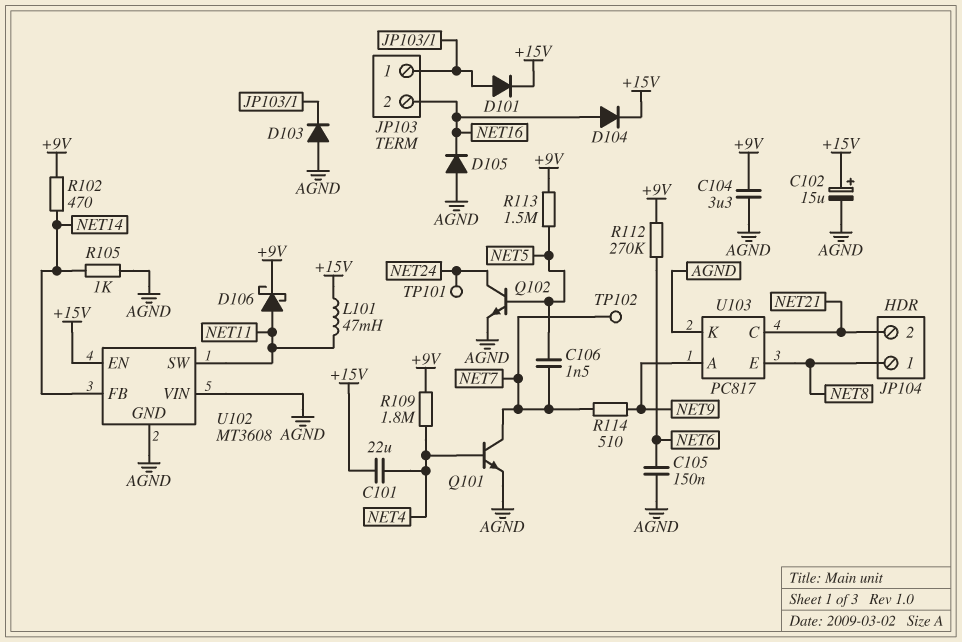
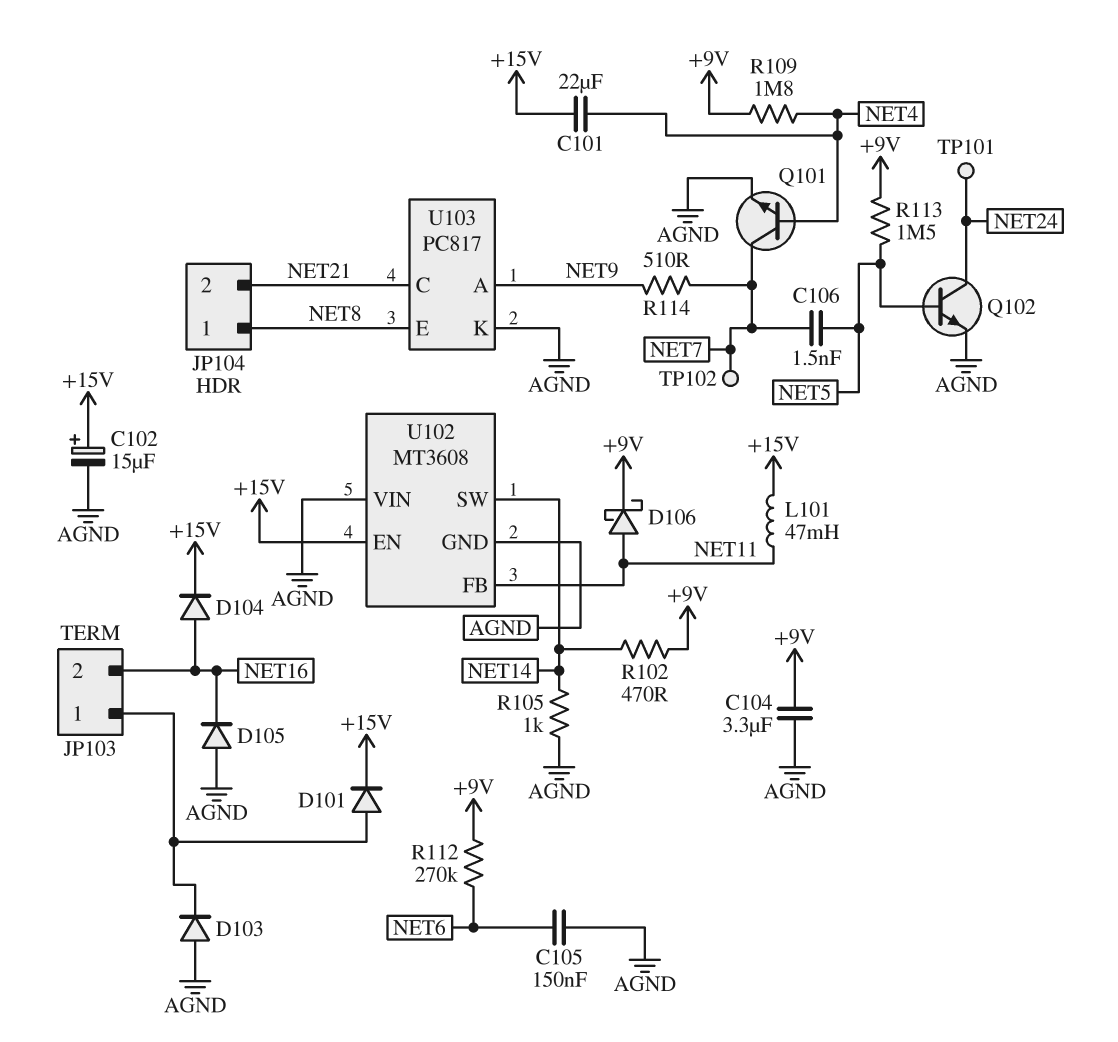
U102 pin FB: NET14 -> NET11
U102 pin SW: NET11 -> NET14

